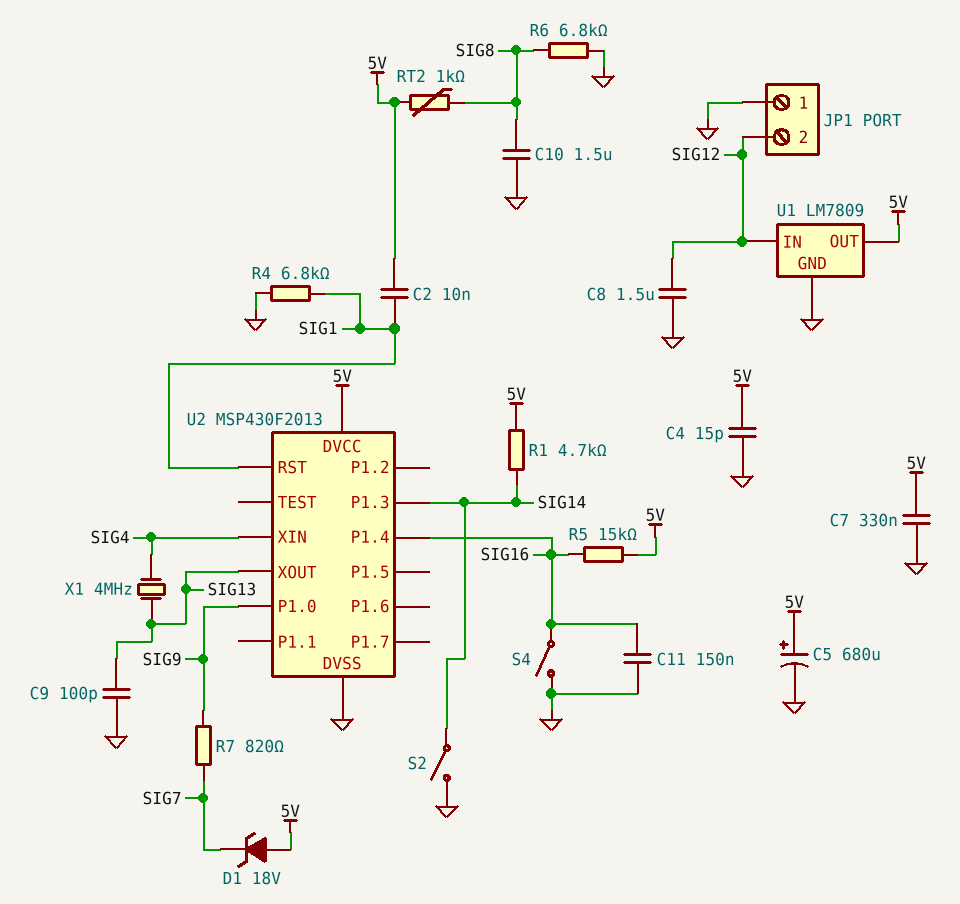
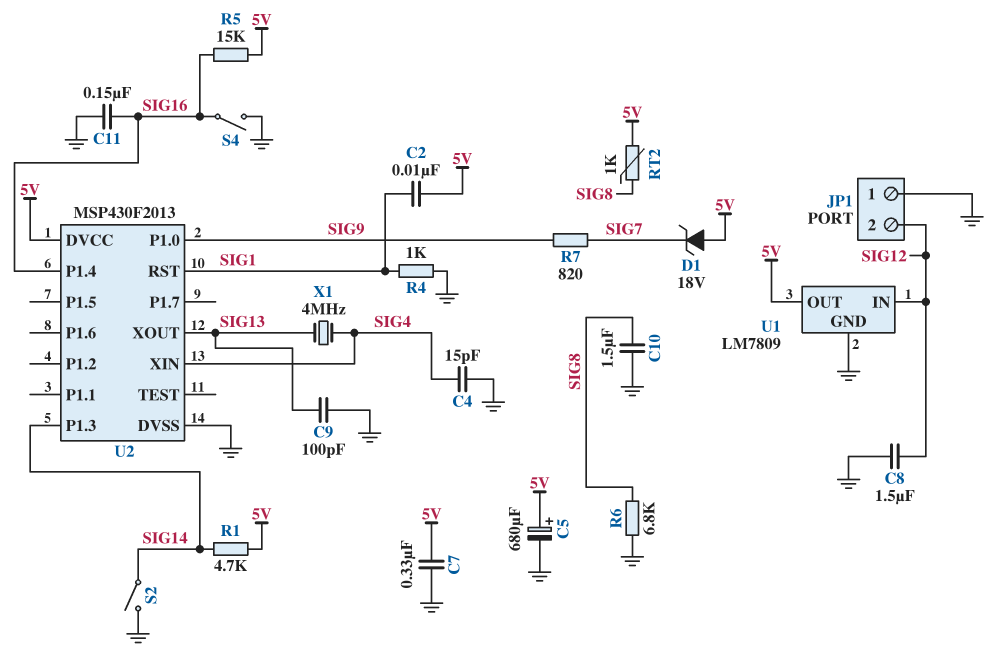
C4: 15pF (5V, GND) -> 15pF (GND, SIG4)
R4: 6.8k (GND, SIG1) -> 1k (GND, SIG1)

